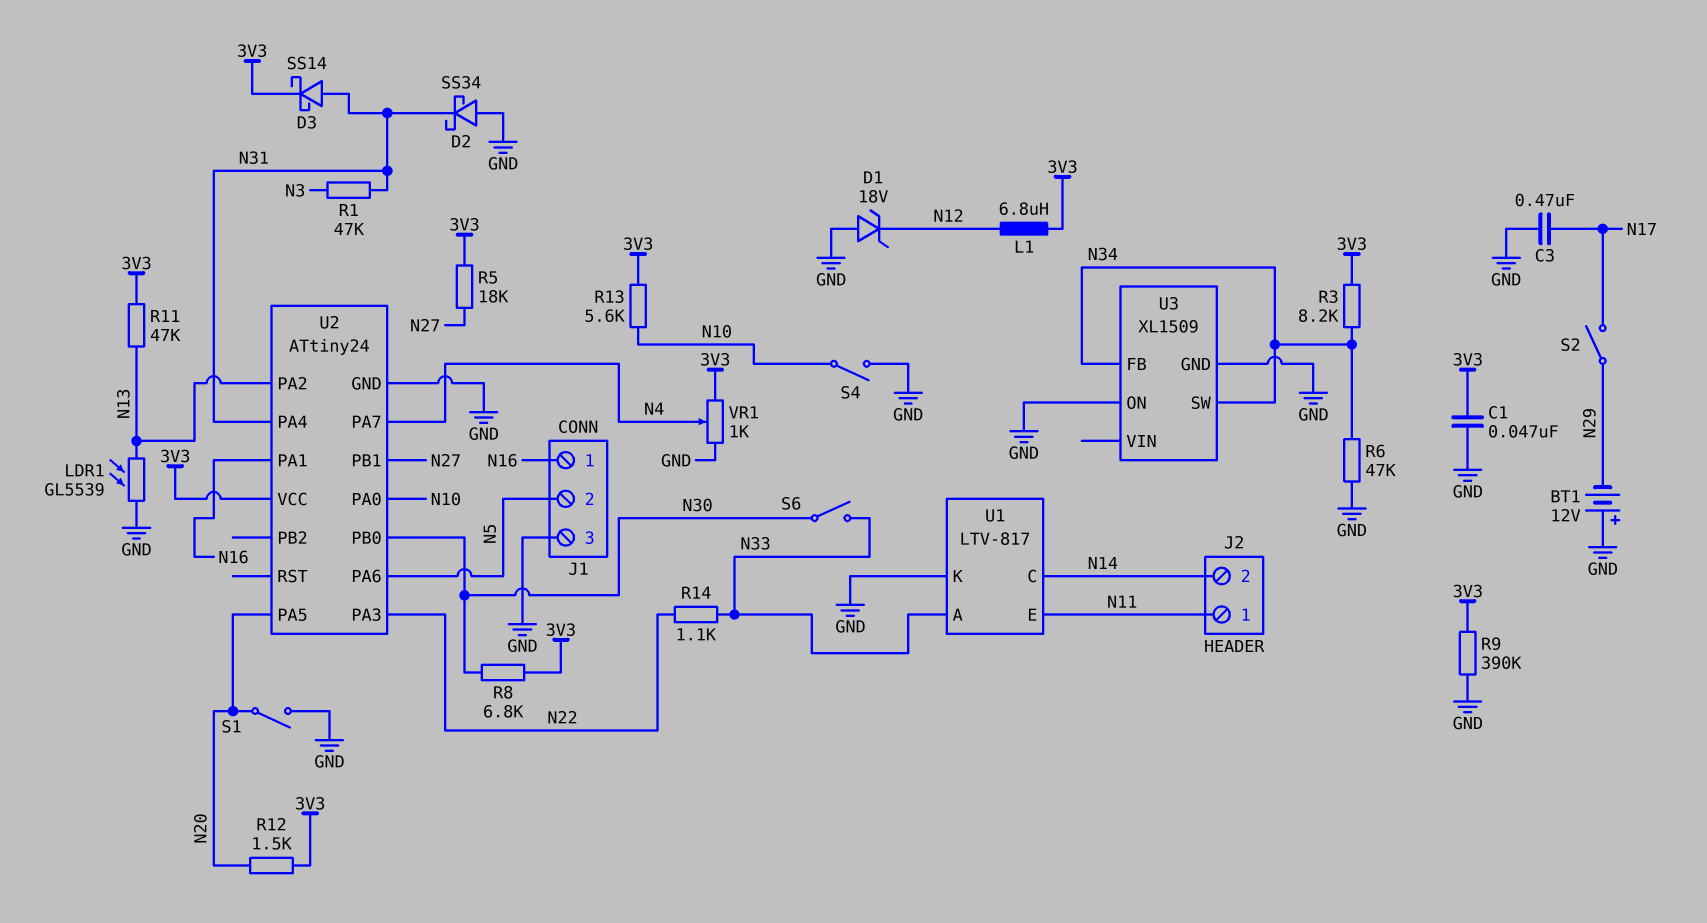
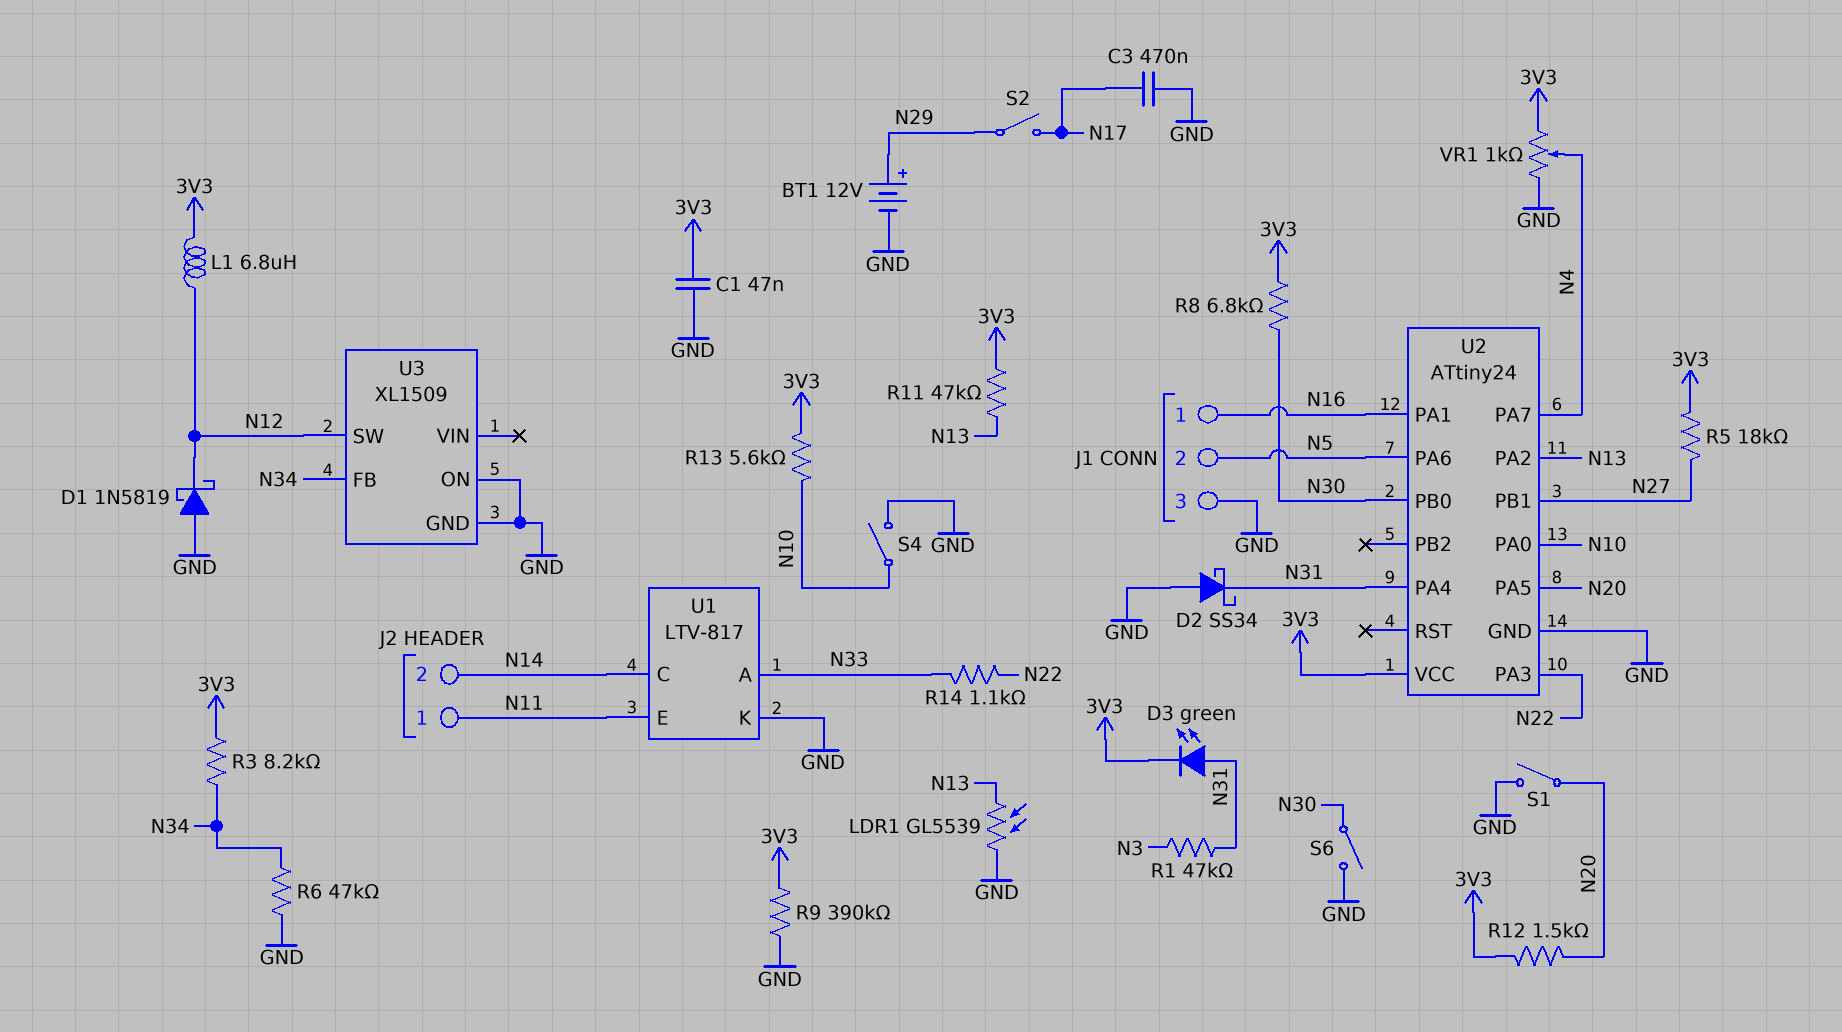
BT1: 12V (plus GND, minus N29) -> 12V (plus N29, minus GND)
D1: zener 18V (A GND, K N12) -> schottky 1N5819 (A GND, K N12)
D3: schottky SS14 (A N31, K 3V3) -> LED green (A N31, K 3V3)
S6: switch (N30, N33) -> switch (GND, N30)
U3 pin SW: N34 -> N12

